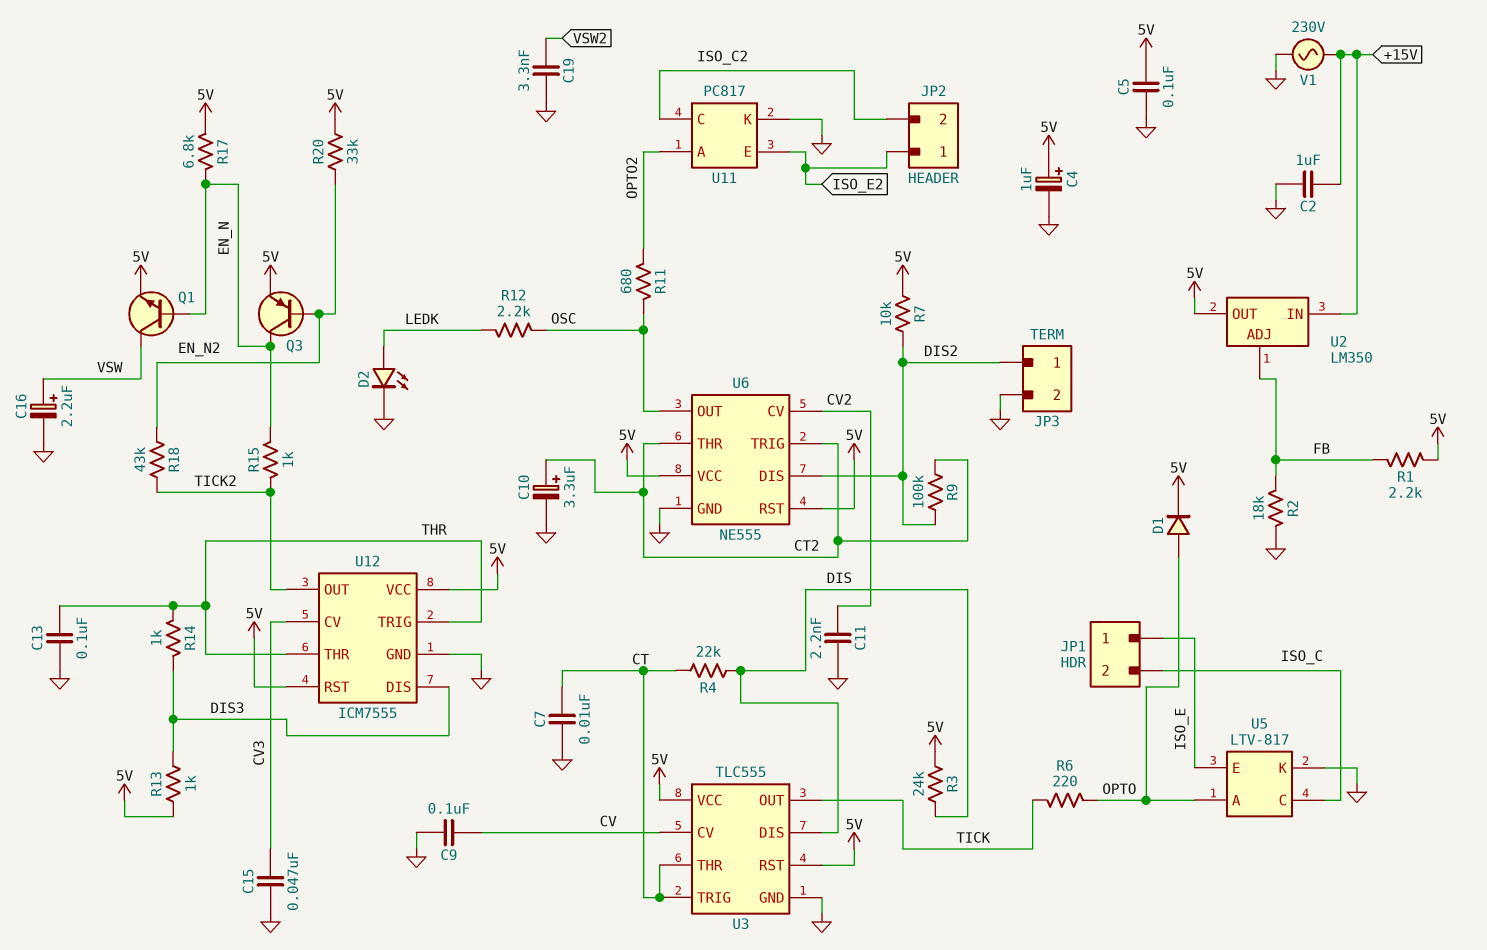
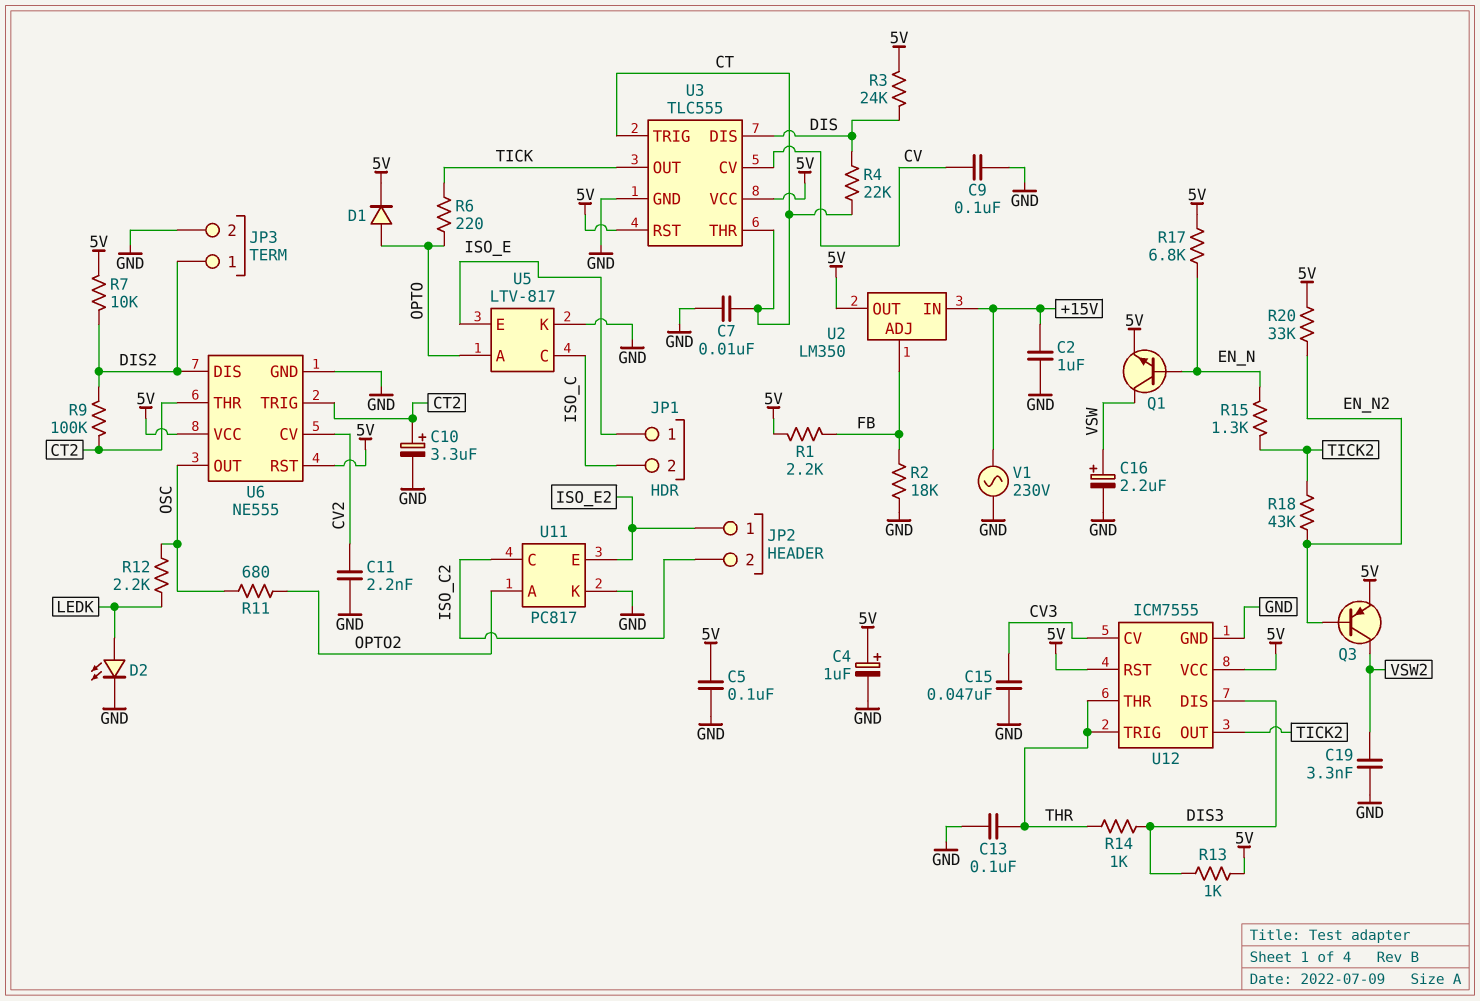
Q3: PNP (B EN_N2, C EN_N, E 5V) -> PNP (B EN_N2, C VSW2, E 5V)
R15: 1k (EN_N, TICK2) -> 1.3k (EN_N, TICK2)

